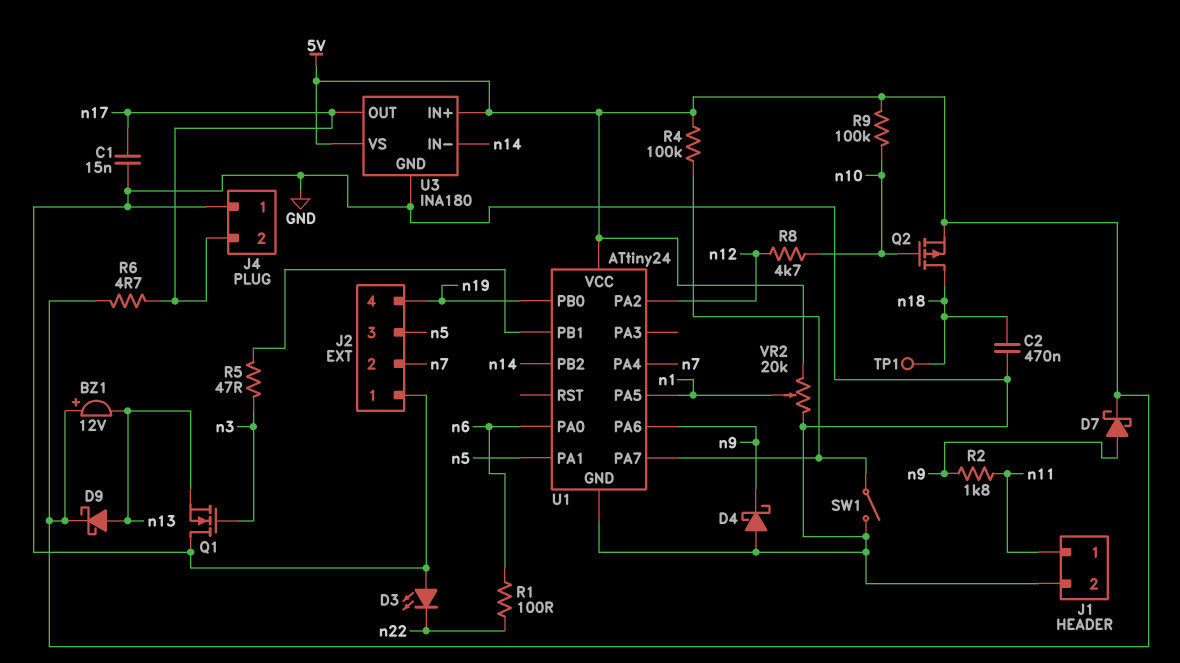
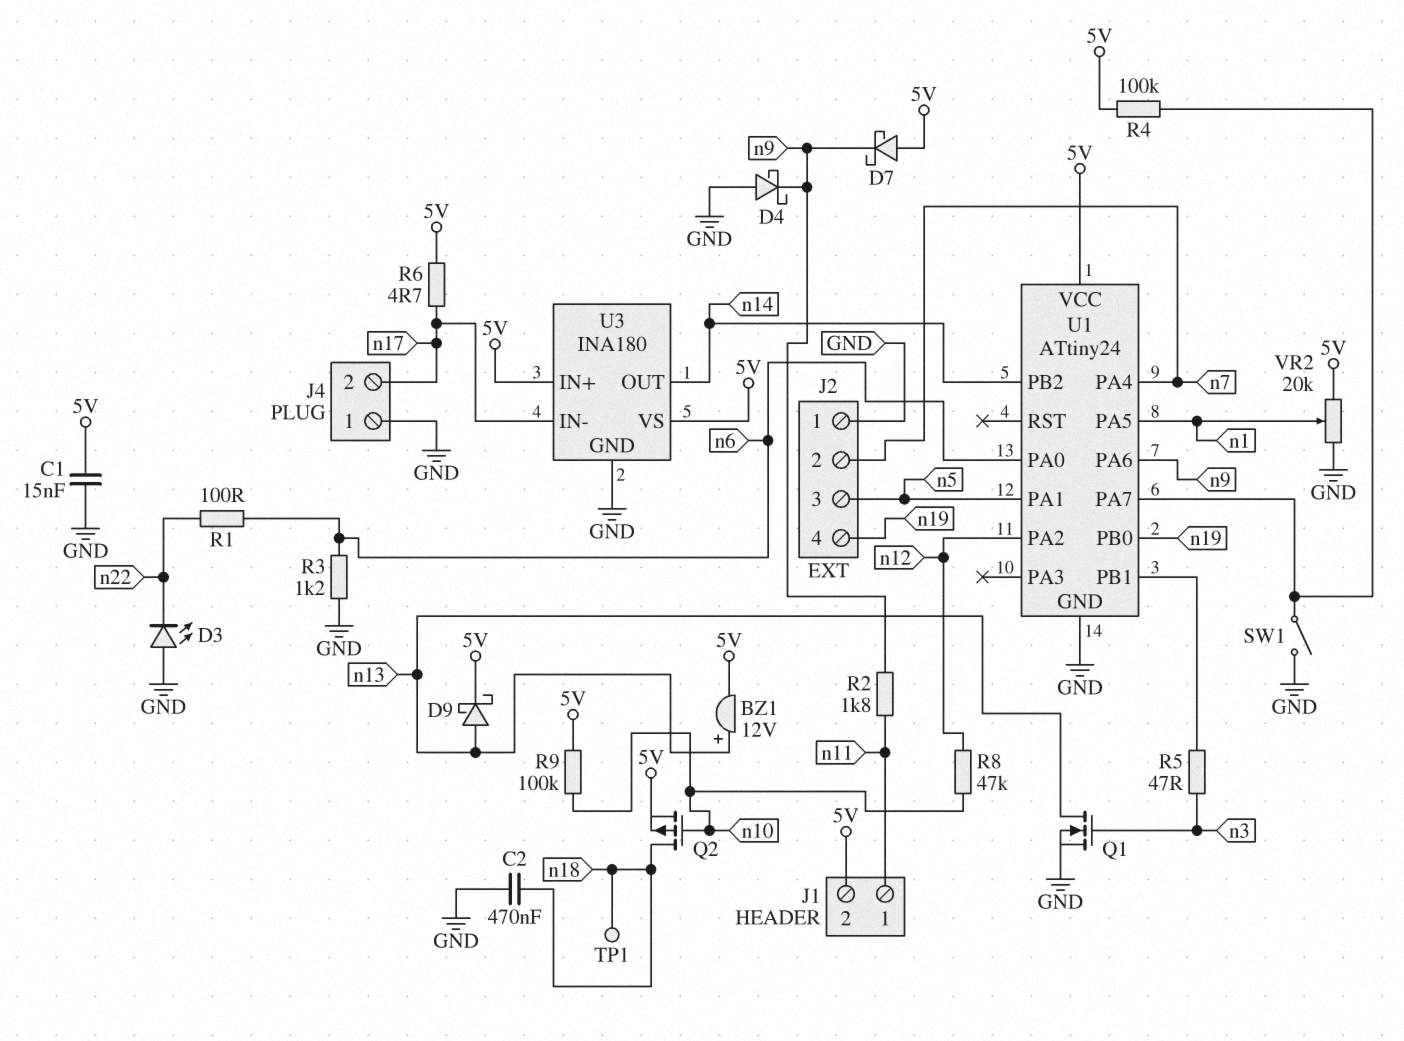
BZ1: buzzer 12V (plus 5V, minus n13) -> buzzer 12V (plus n13, minus 5V)
C1: 15nF (GND, n17) -> 15nF (5V, GND)
D7: schottky (A n9, K 5V) -> schottky (A 5V, K n9)
J1 pin 2: GND -> 5V
Q1: NMOS (G n3, D GND, S n13) -> NMOS (G n3, D n13, S GND)
R3: none -> 1.2k (GND, n6)
R8: 4.7k (n10, n12) -> 47k (n10, n12)
U3 pin IN-: n14 -> n17
U3 pin OUT: n17 -> n14

